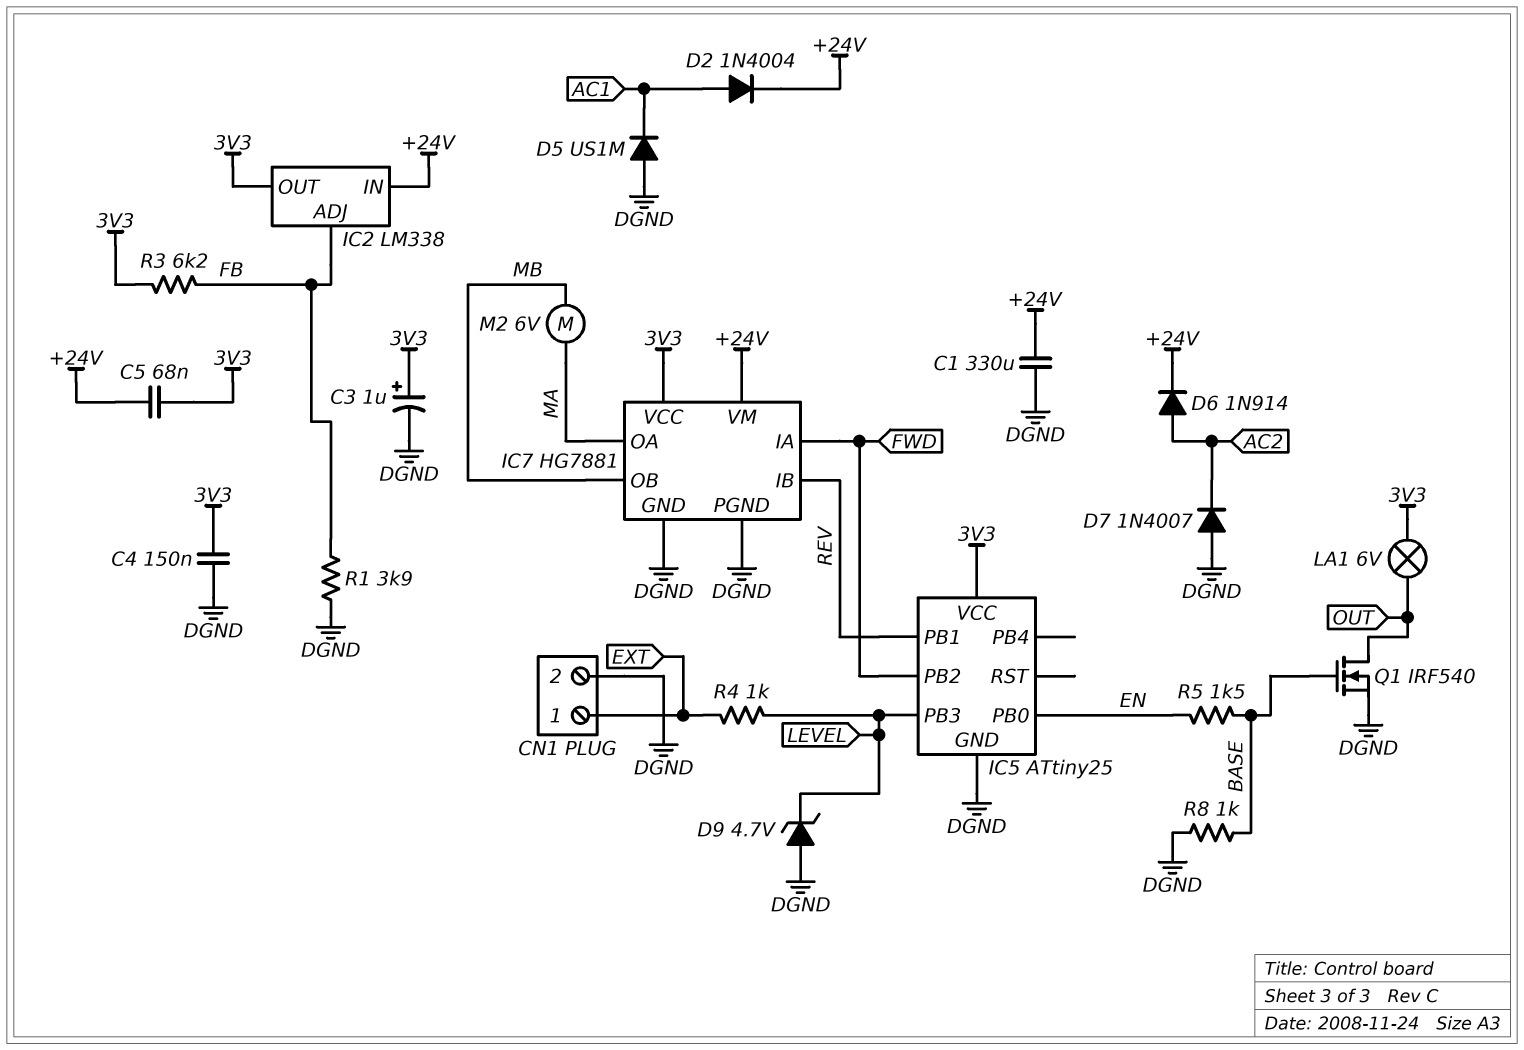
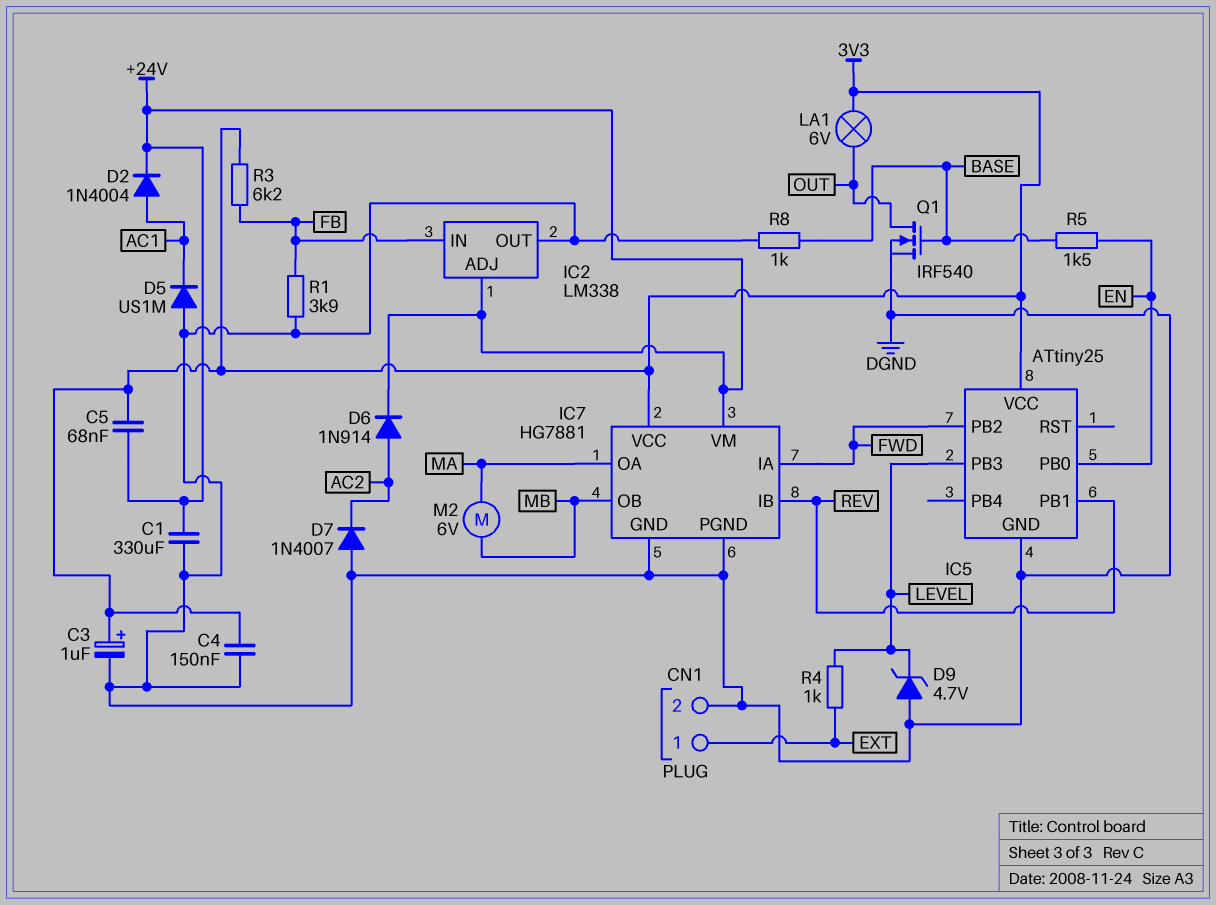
IC2 pin ADJ: FB -> +24V
IC2 pin IN: +24V -> FB
IC2 pin OUT: 3V3 -> DGND

